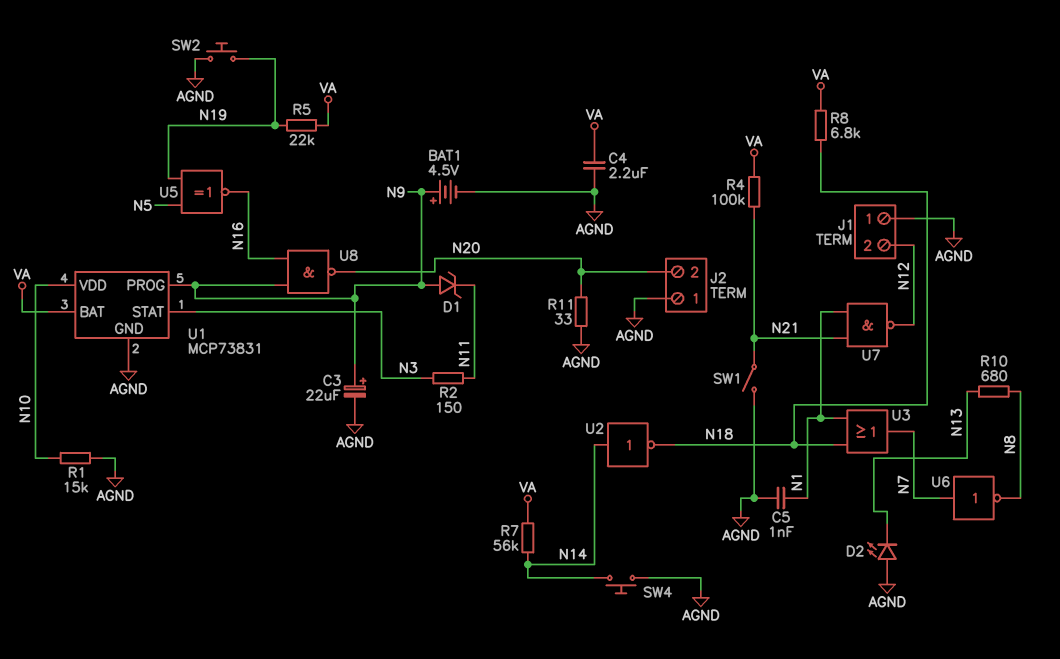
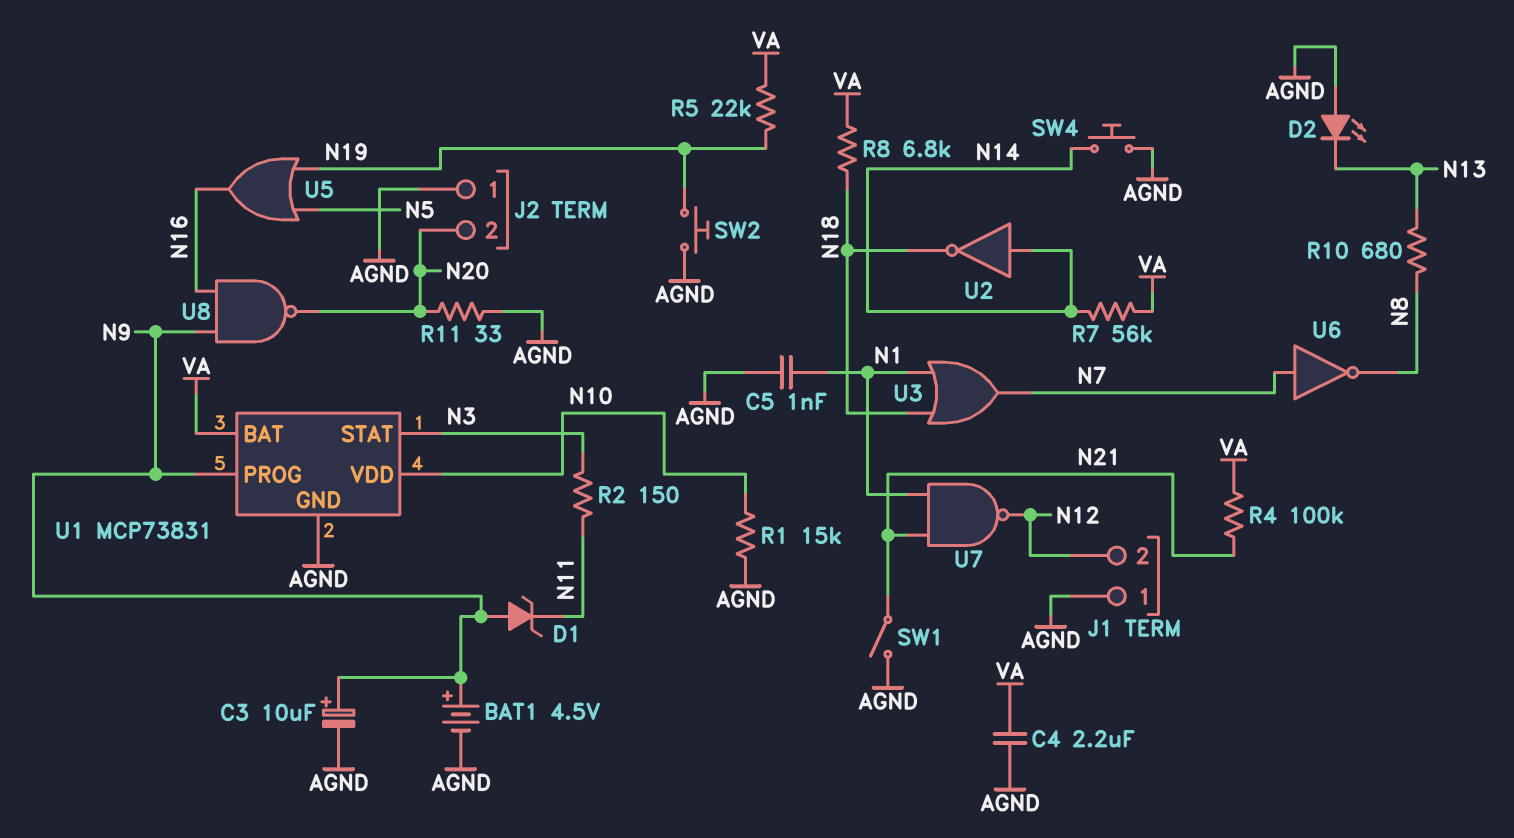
C3: 22uF (plus N9, minus AGND) -> 10uF (plus N9, minus AGND)
U5: XNOR (in N5, in N19, out N16) -> OR (in N5, in N19, out N16)

